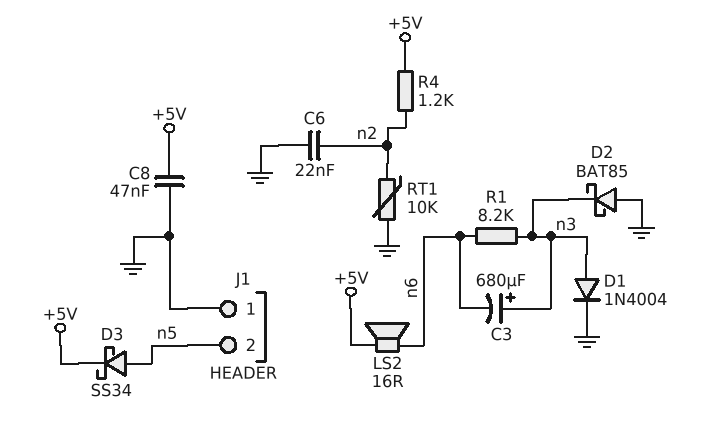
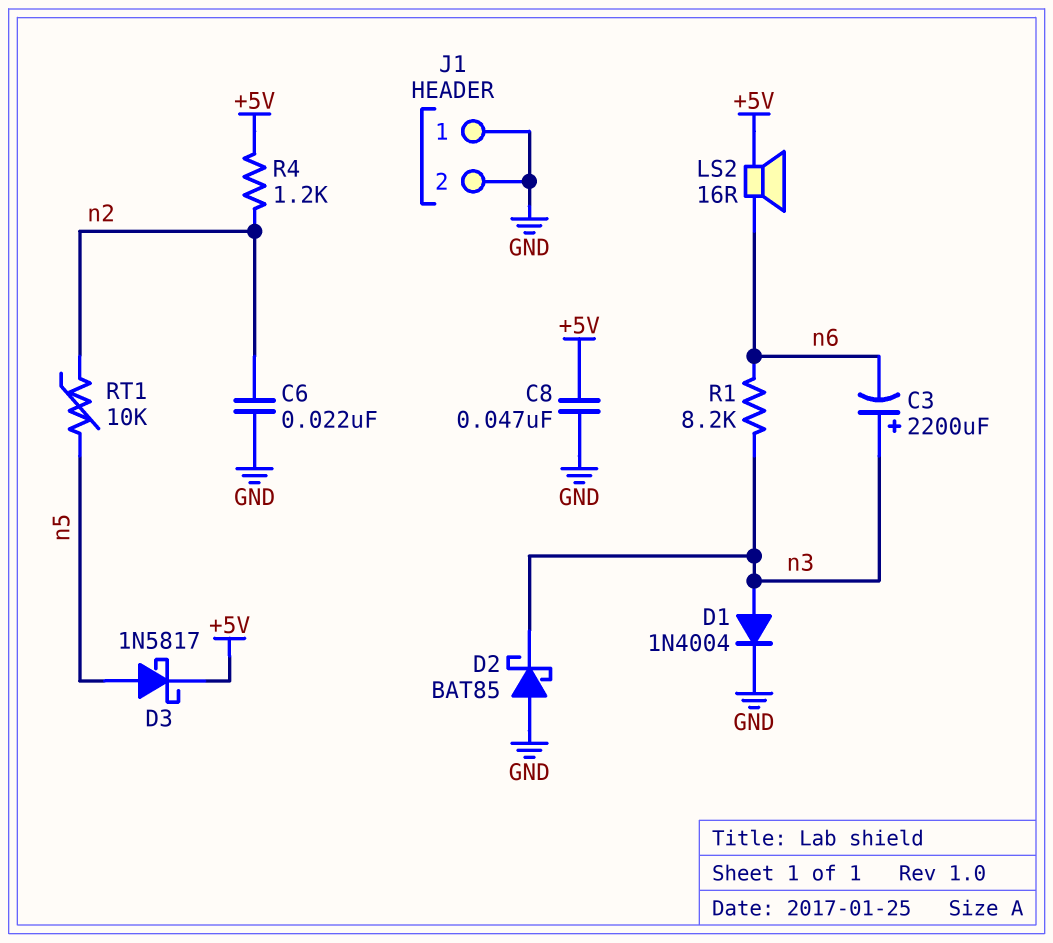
C3: 680uF (plus n3, minus n6) -> 2200uF (plus n3, minus n6)
D3: schottky SS34 (A n5, K +5V) -> schottky 1N5817 (A n5, K +5V)
J1 pin 2: n5 -> GND
RT1: 10k (GND, n2) -> 10k (n2, n5)

